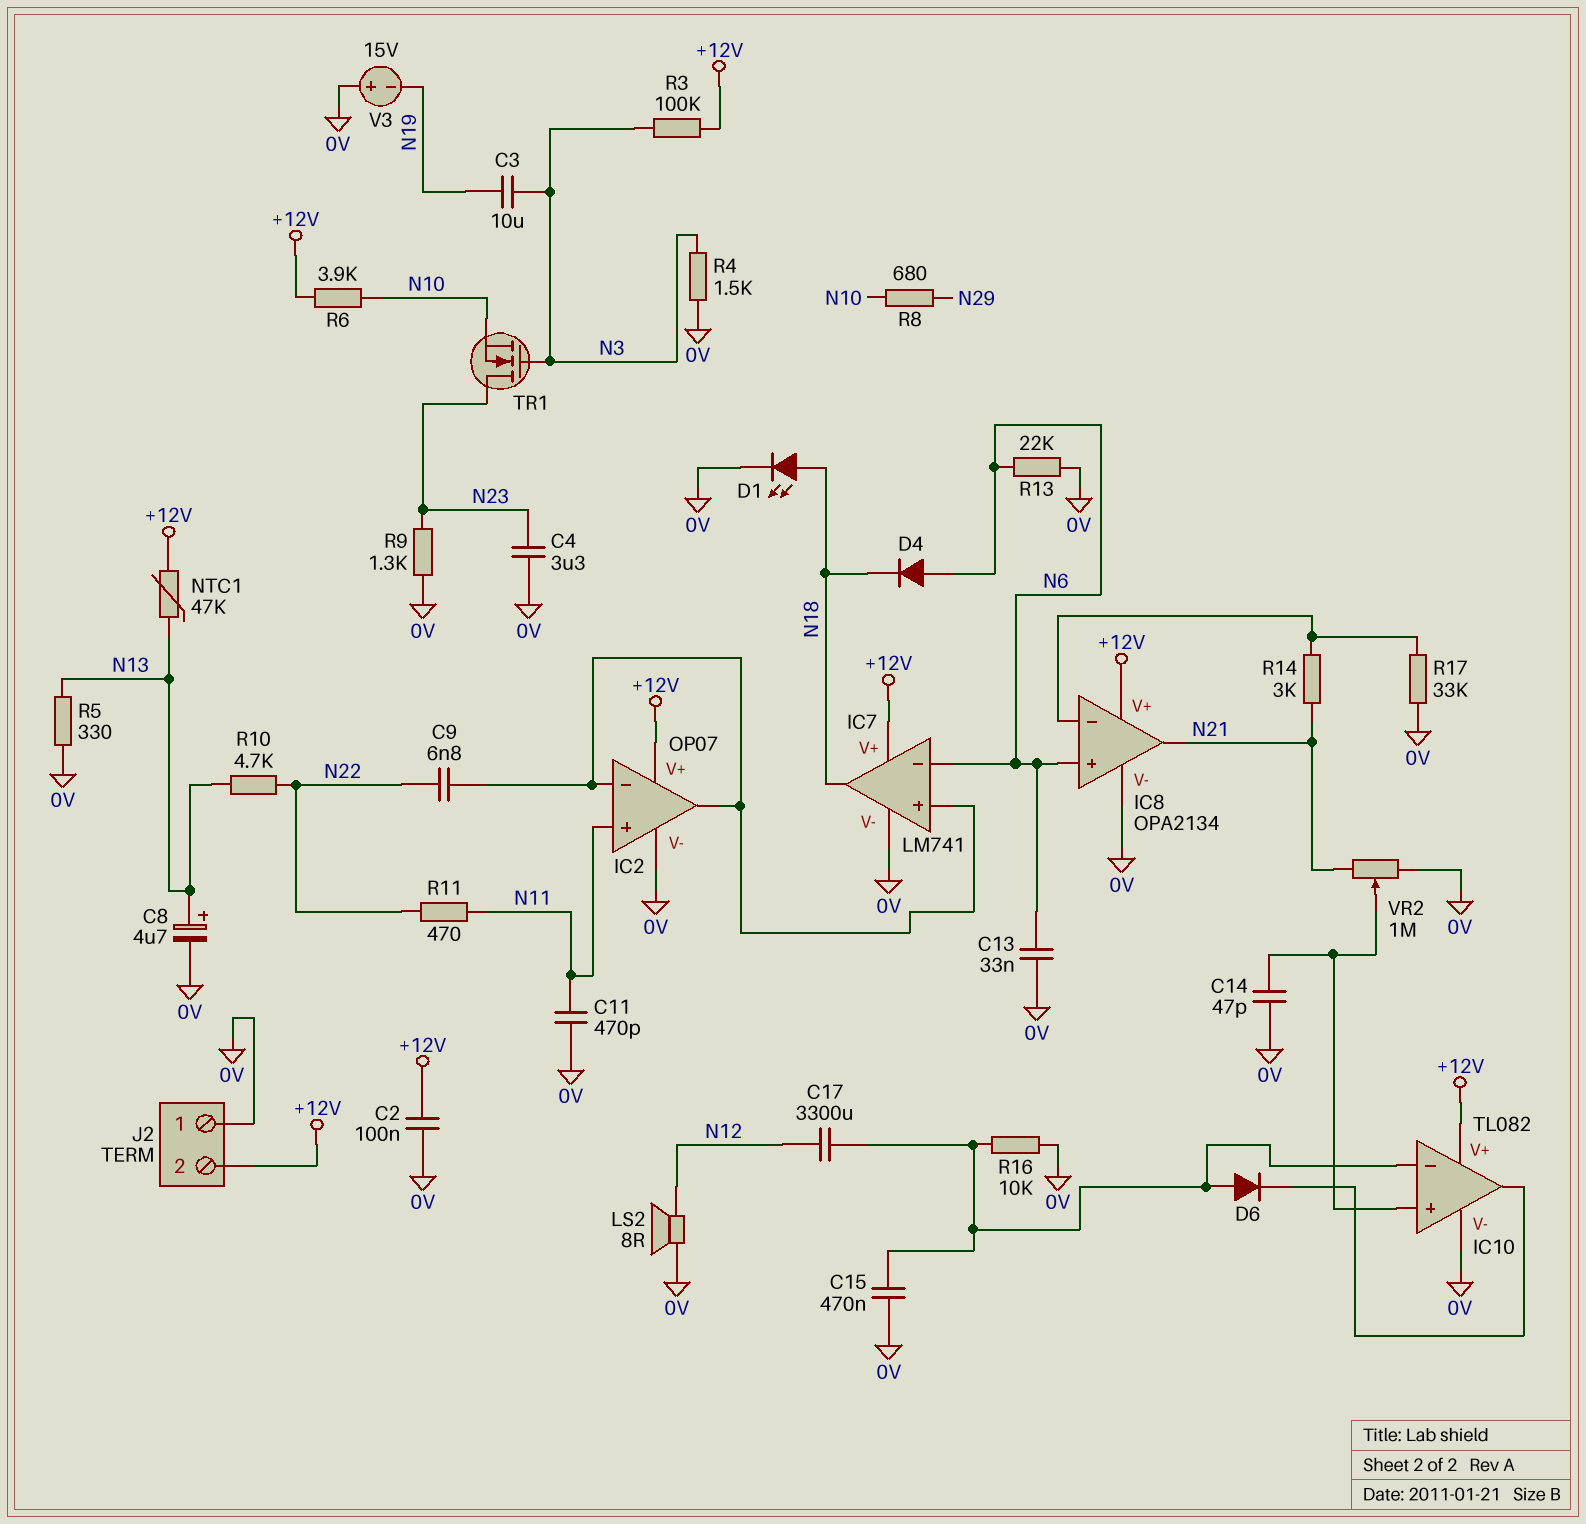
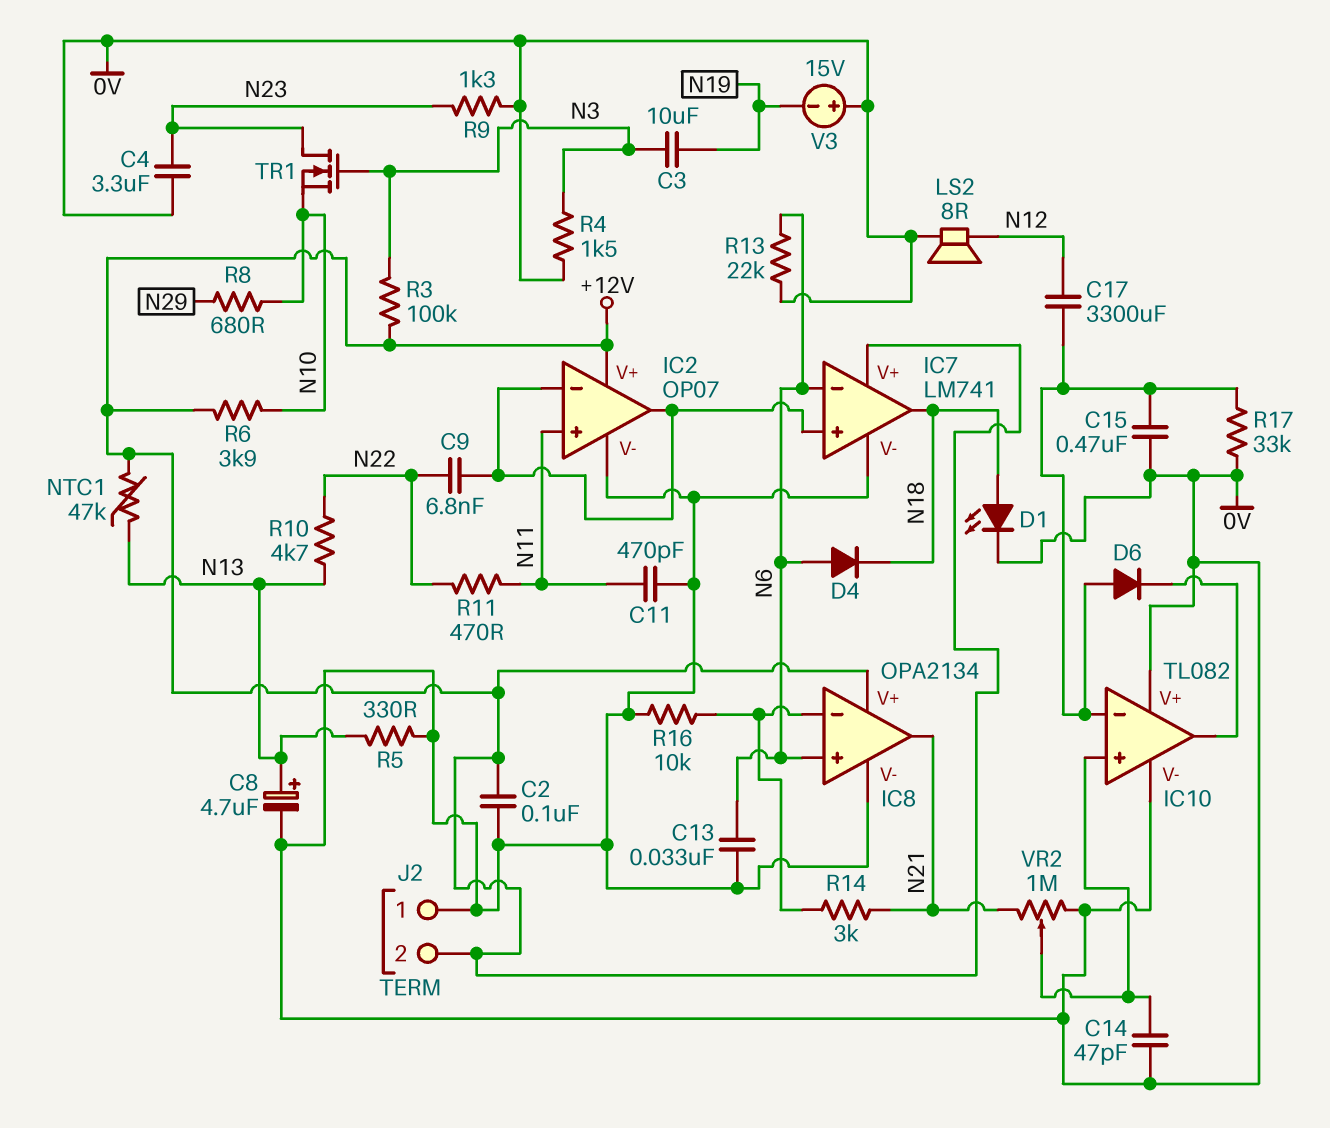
IC10 pin V+: +12V -> 0V
R16: 10k (0V, IC10/in-) -> 10k (0V, IC8/in-)
R17: 33k (0V, IC8/in-) -> 33k (0V, IC10/in-)

